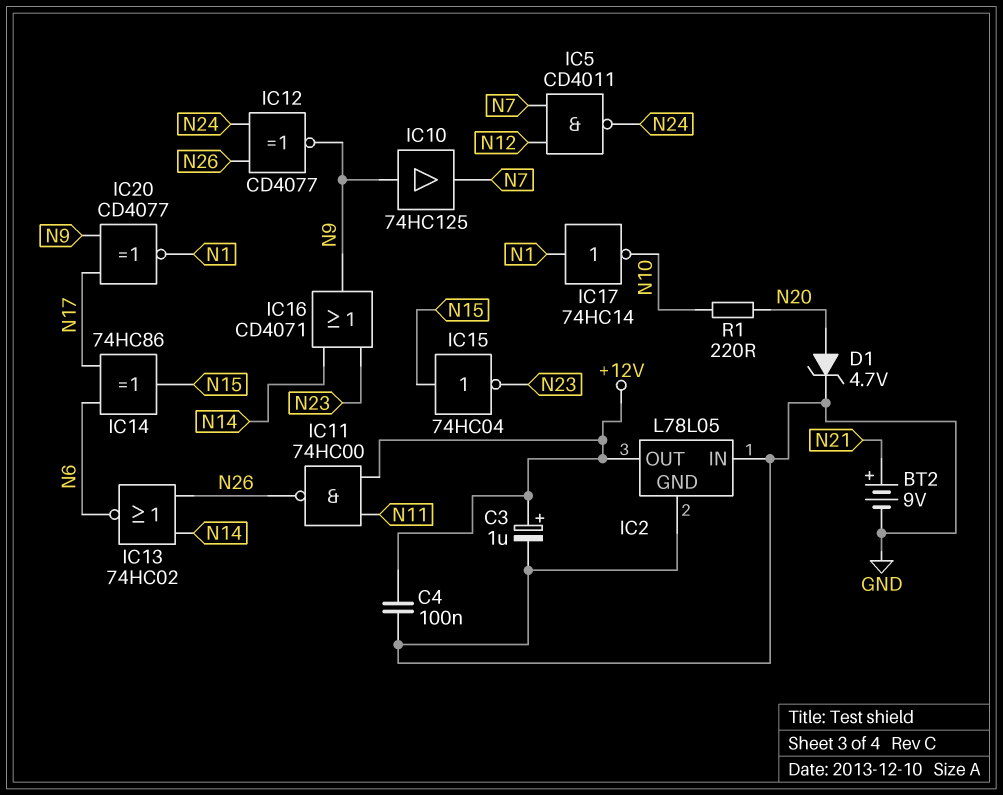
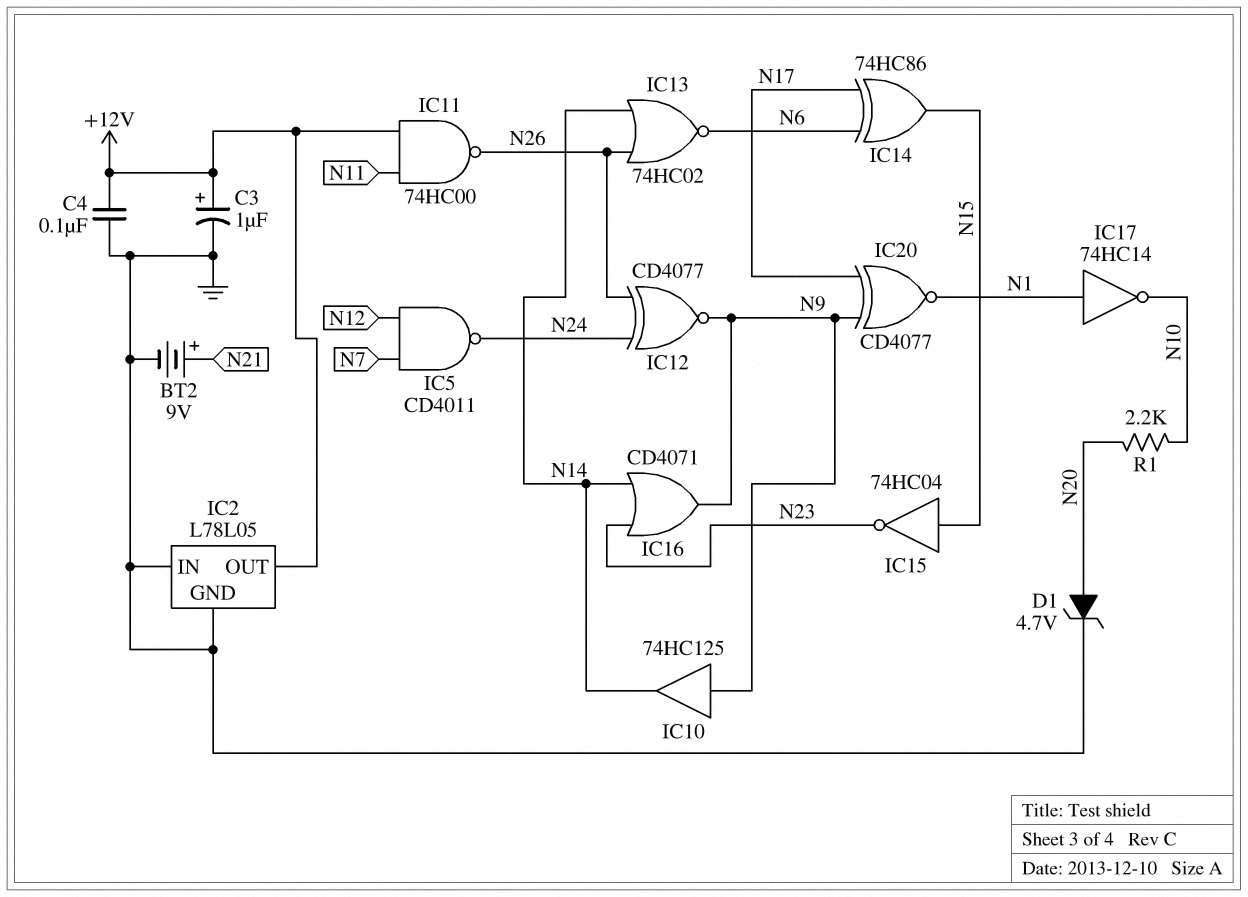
IC10: buffer 74HC125 (in N9, out N7) -> buffer 74HC125 (in N9, out N14)
R1: 220 (N10, N20) -> 2.2k (N10, N20)

